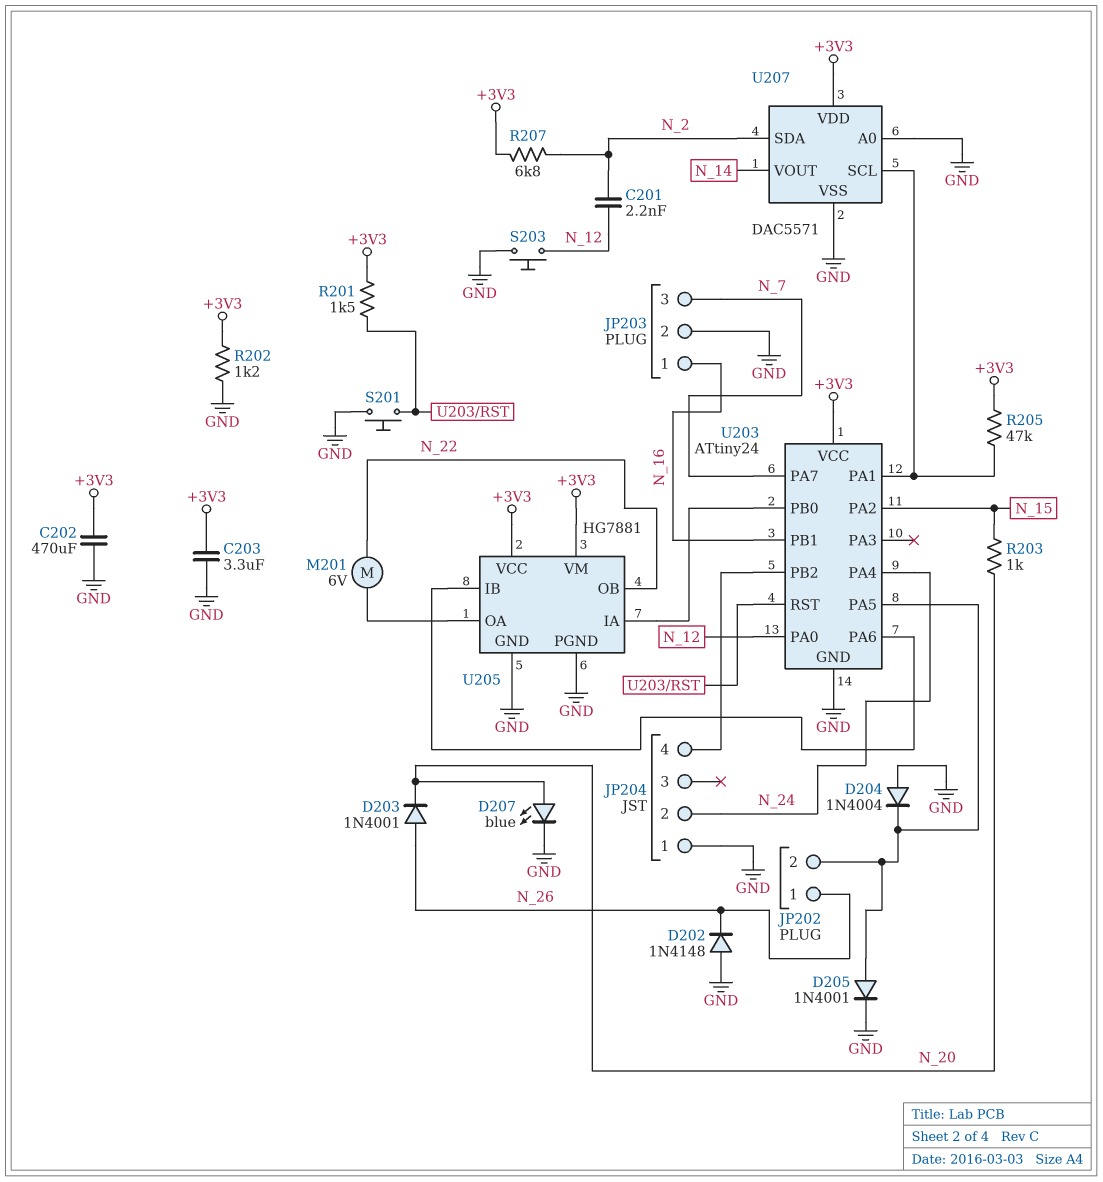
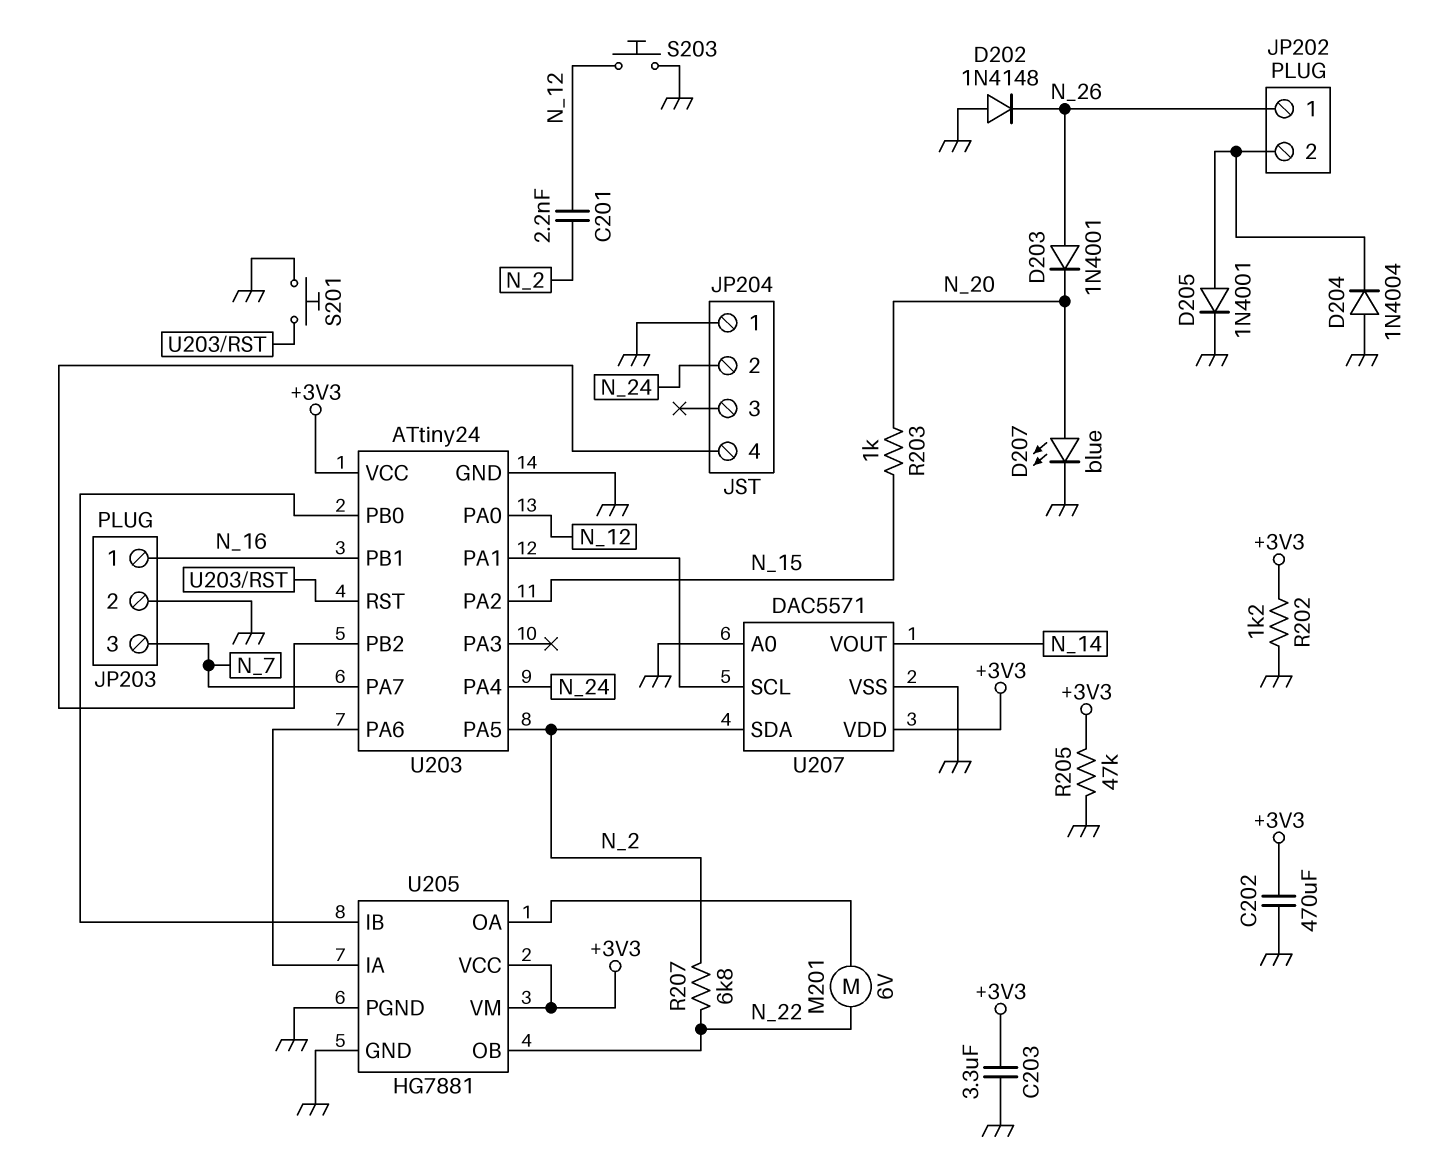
R201: 1.5k (+3V3, U203/RST) -> none
R205: 47k (+3V3, U203/PA1) -> 47k (+3V3, GND)
R207: 6.8k (+3V3, N_2) -> 6.8k (N_2, N_22)
U203 pin PA5: JP202/2 -> N_2
U205 pin IA: U203/PB0 -> U203/PA6
U205 pin IB: U203/PA6 -> U203/PB0

